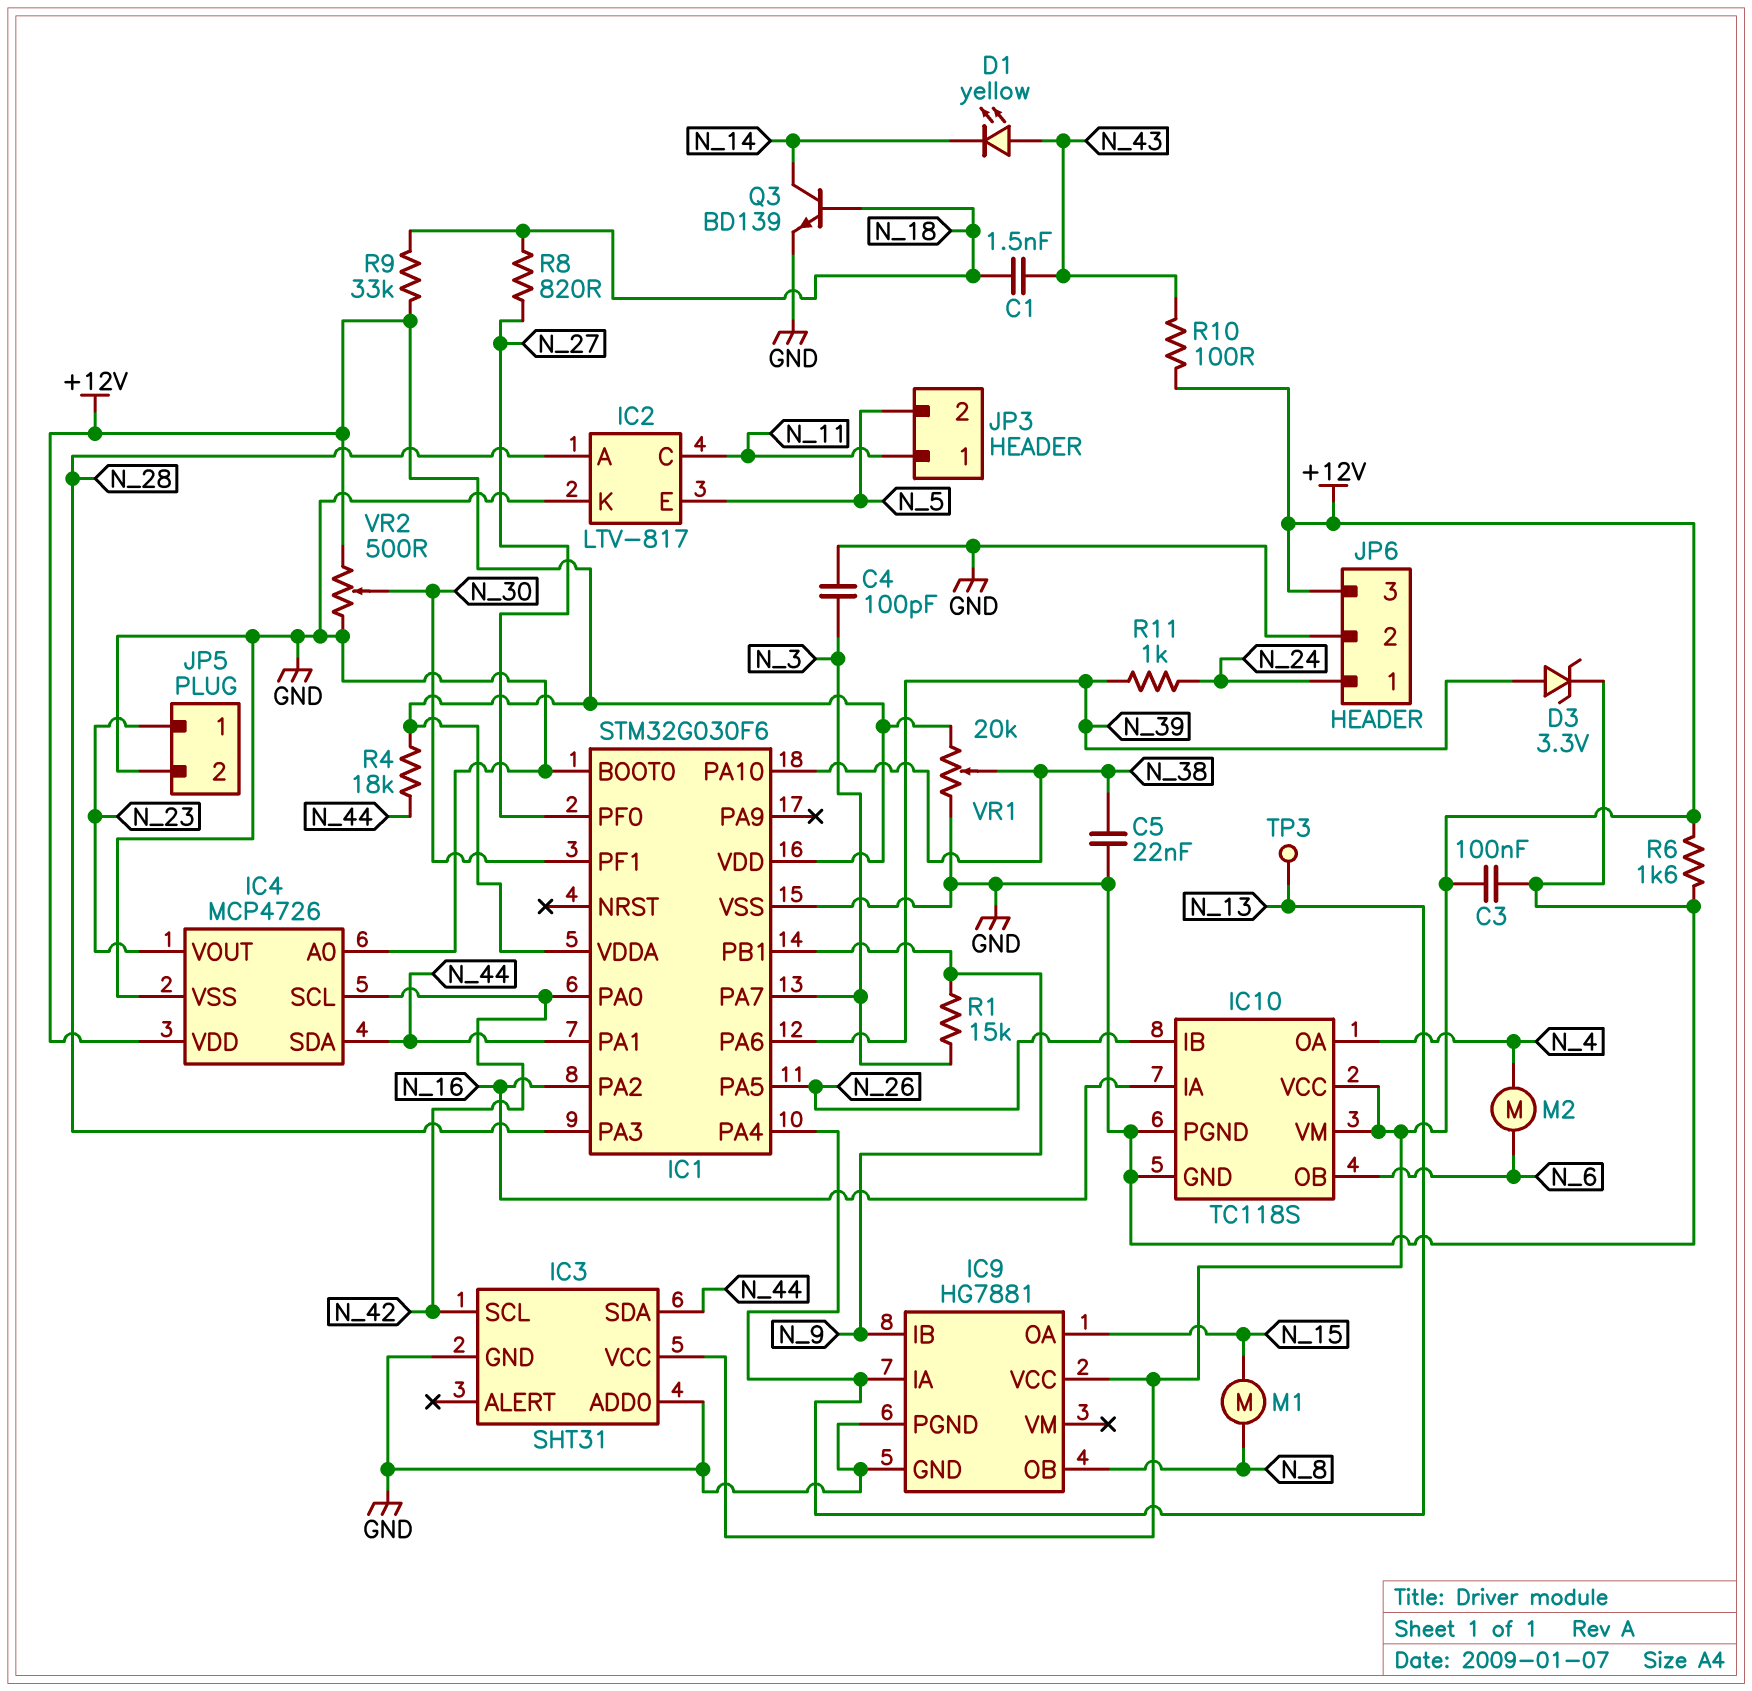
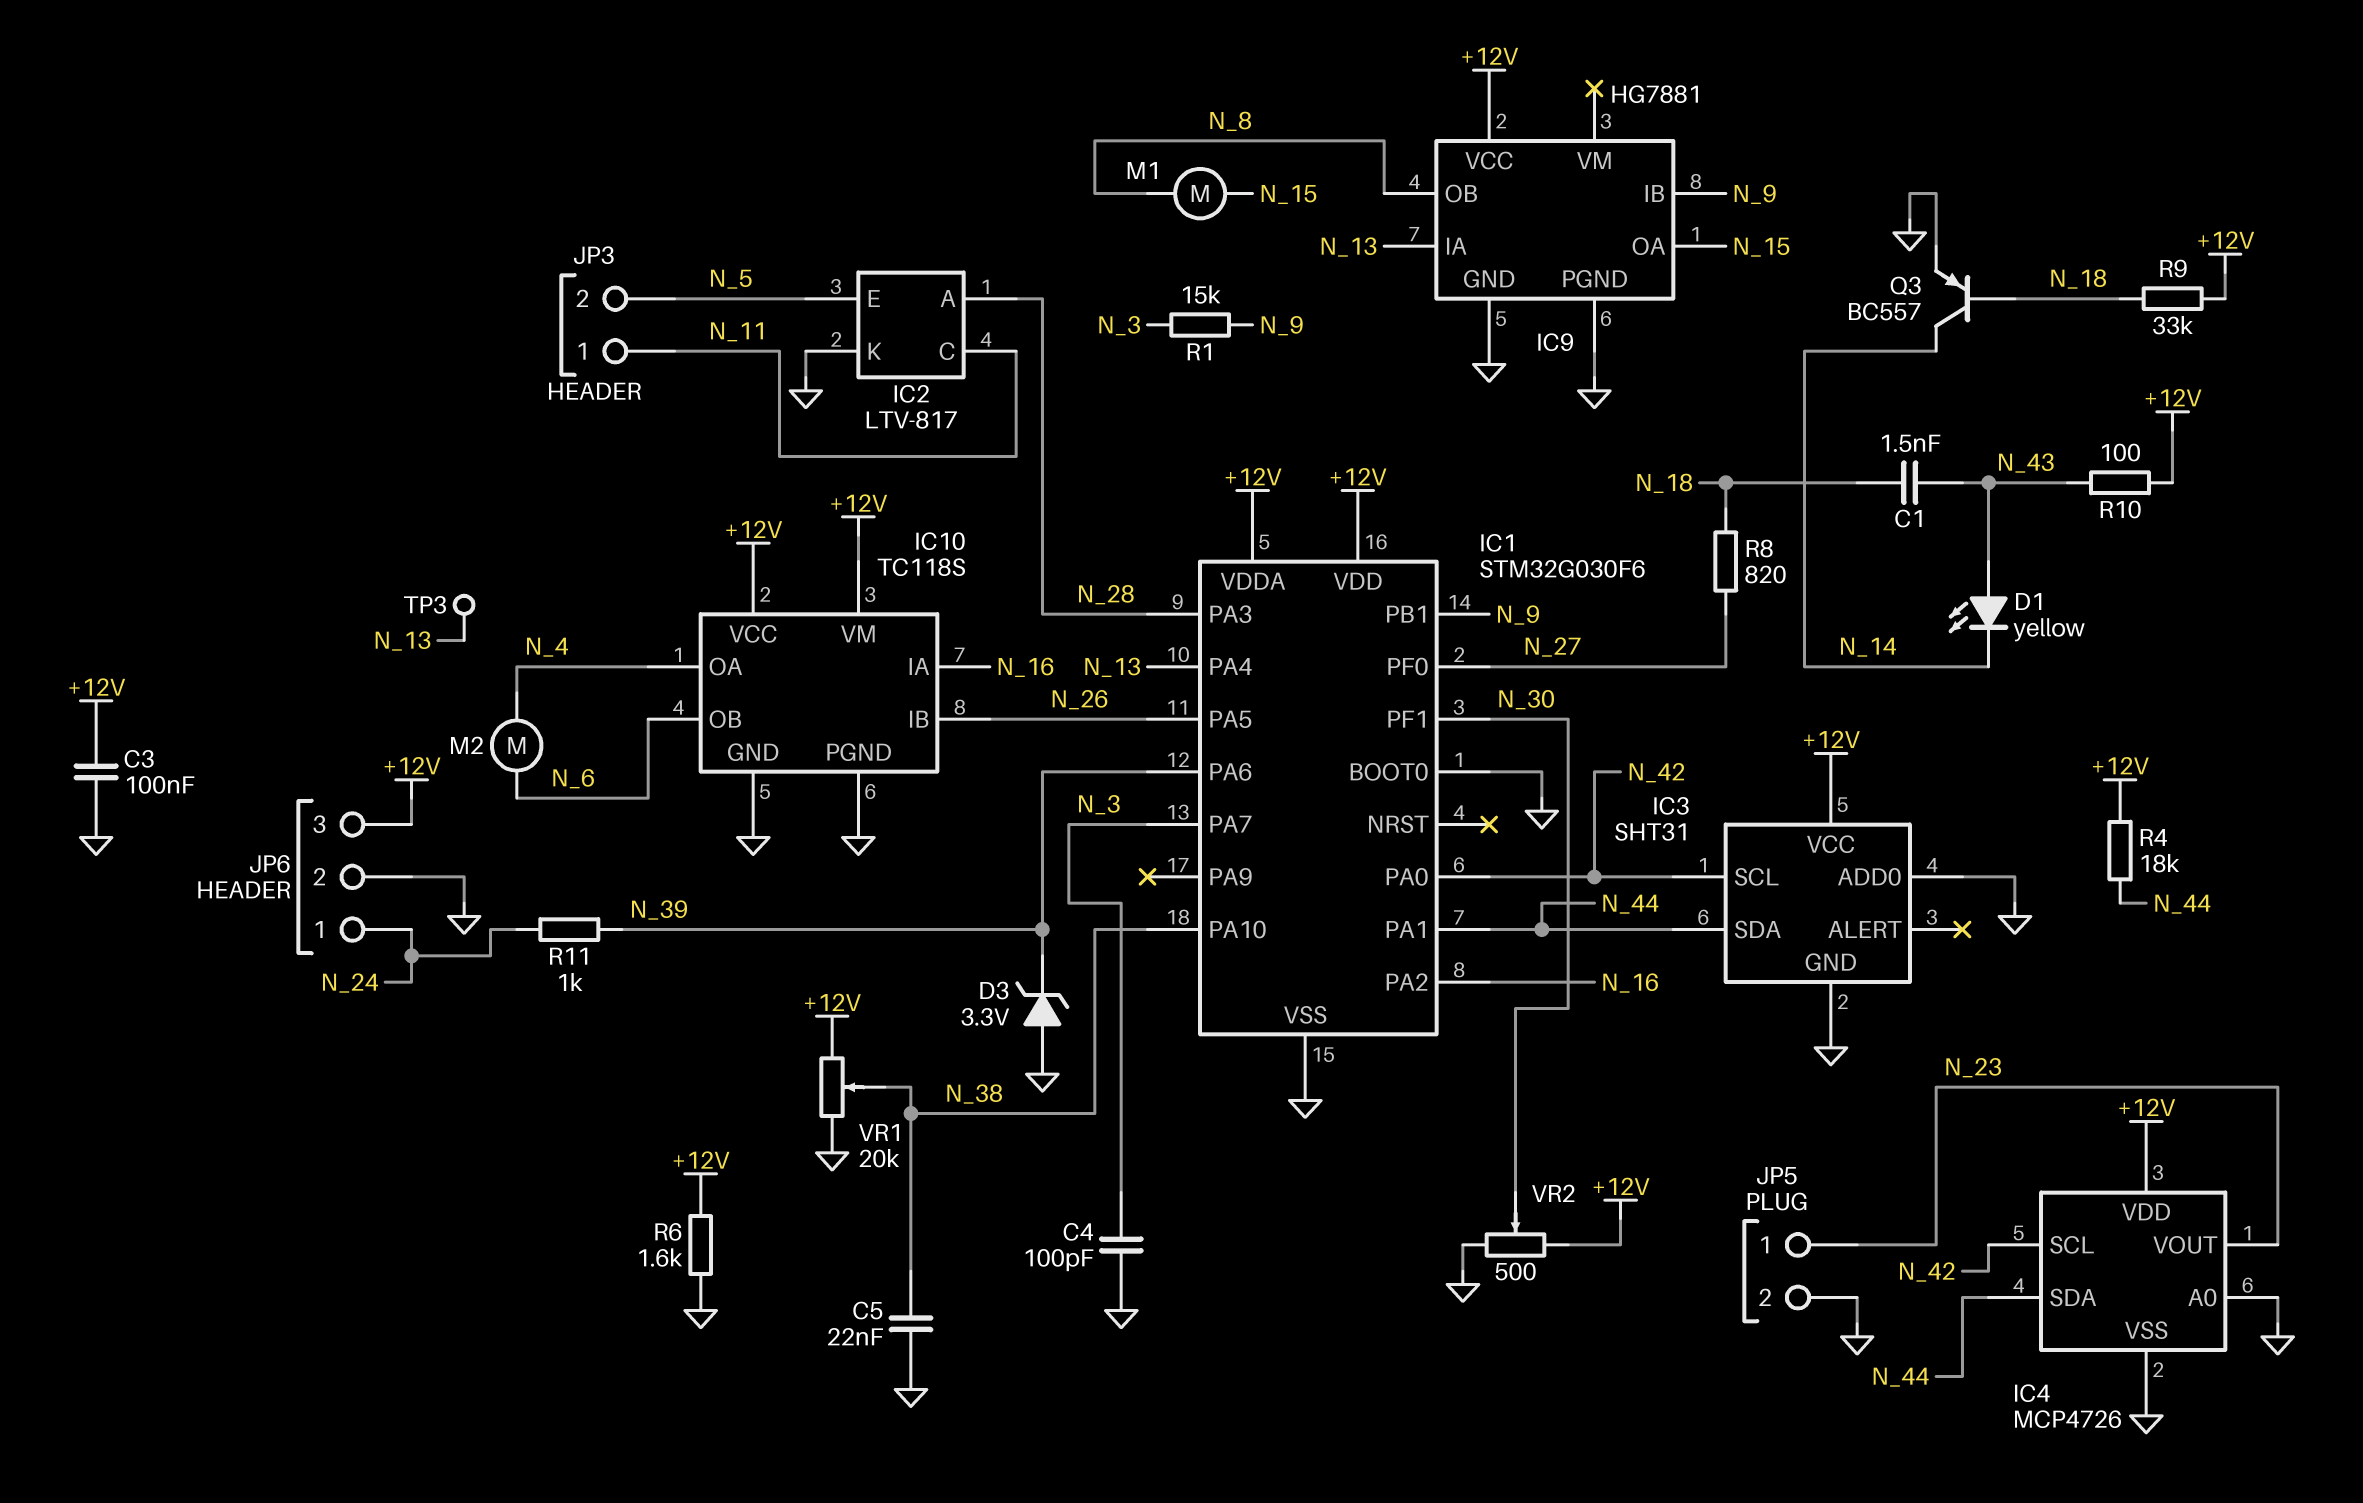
D3: zener 3.3V (A N_39, K GND) -> zener 3.3V (A GND, K N_39)
Q3: NPN BD139 (B N_18, C N_14, E GND) -> PNP BC557 (B N_18, C N_14, E GND)

